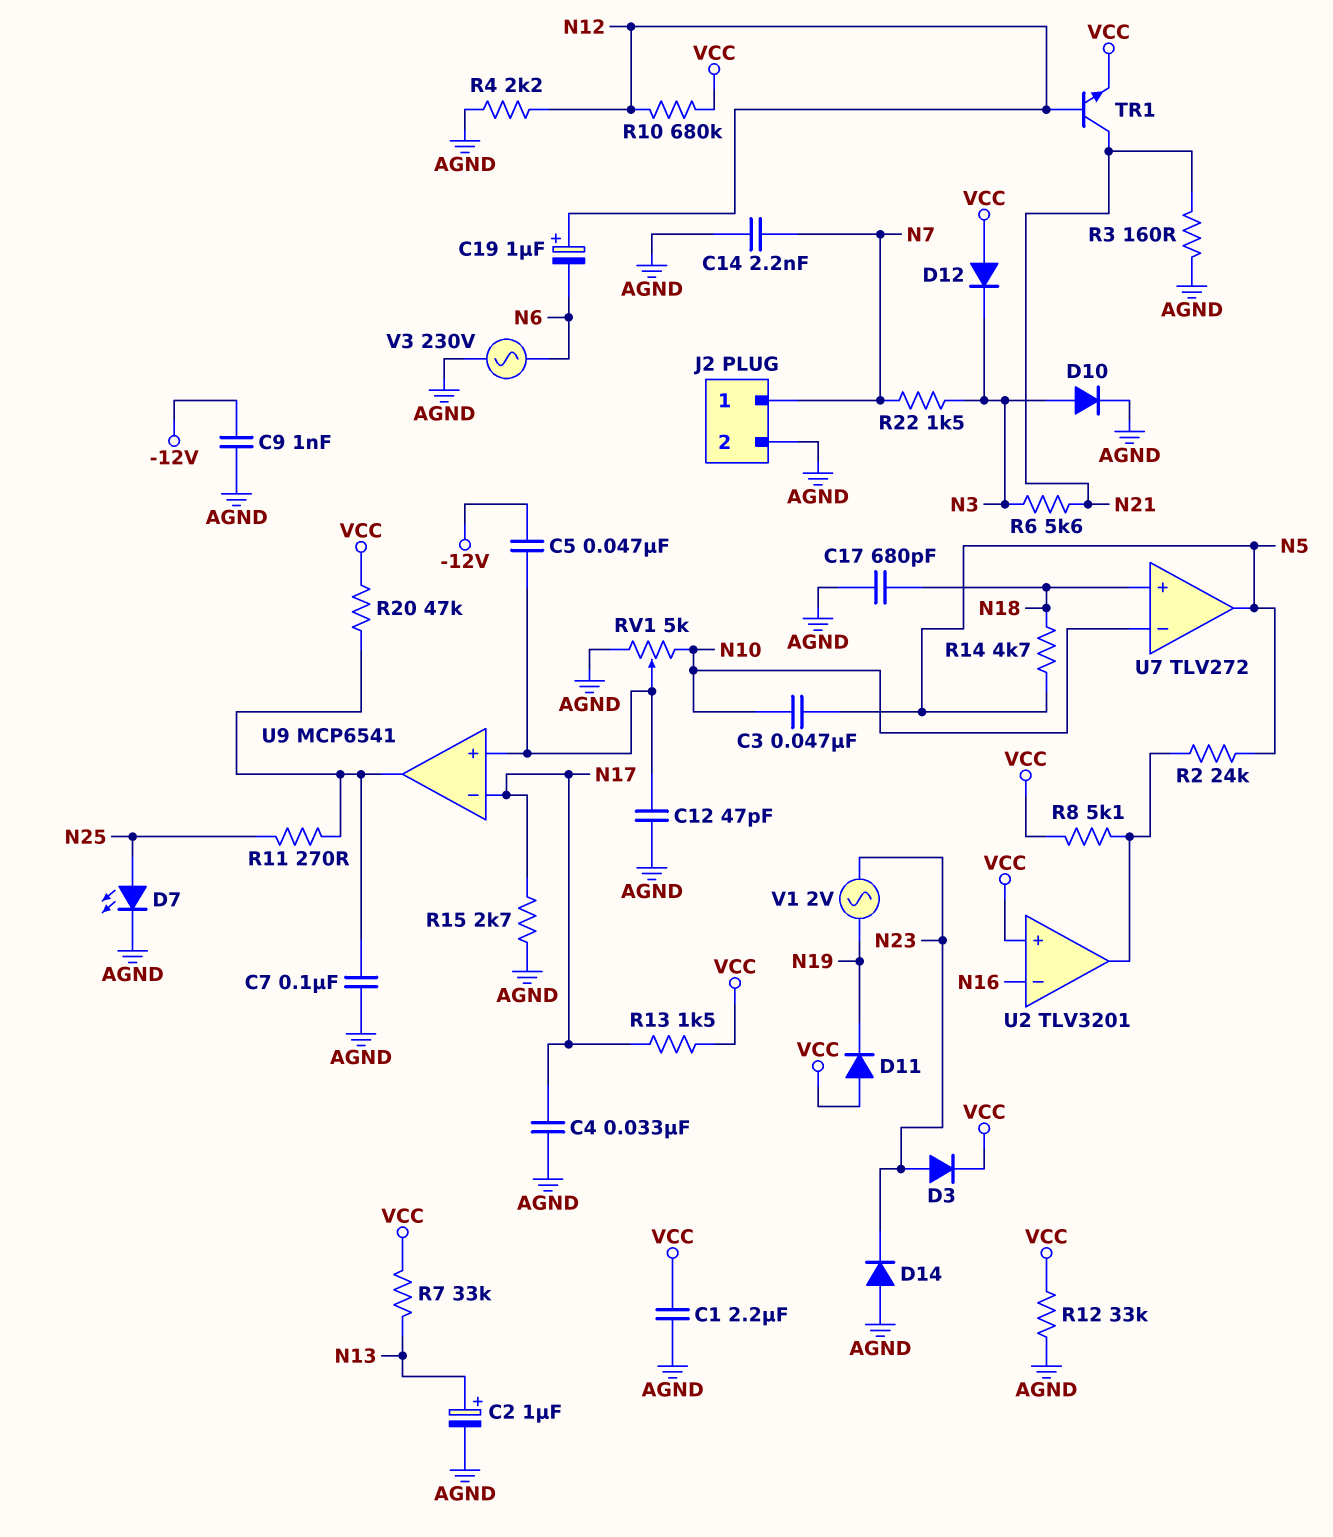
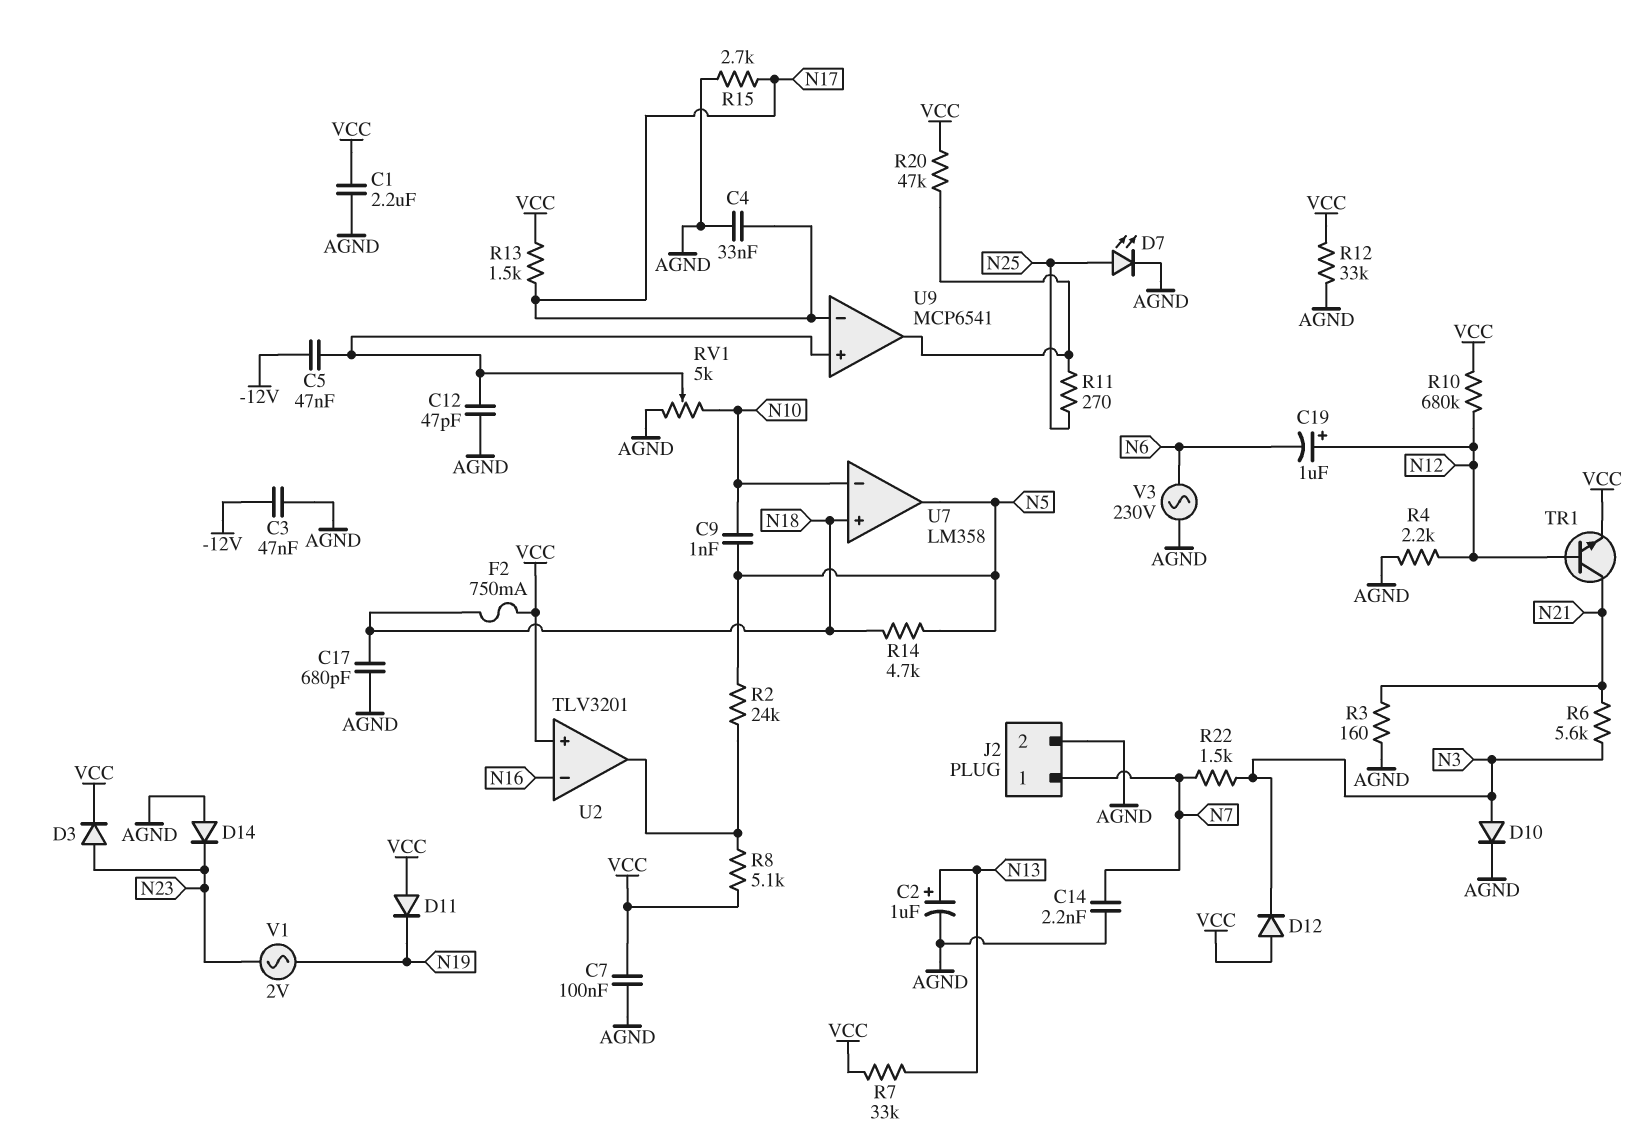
C3: 47nF (N5, N10) -> 47nF (-12V, AGND)
C7: 100nF (AGND, U9/out) -> 100nF (AGND, VCC)
C9: 1nF (-12V, AGND) -> 1nF (N5, N10)
F2: none -> 750mA (N18, VCC)
U7: TLV272 -> LM358

